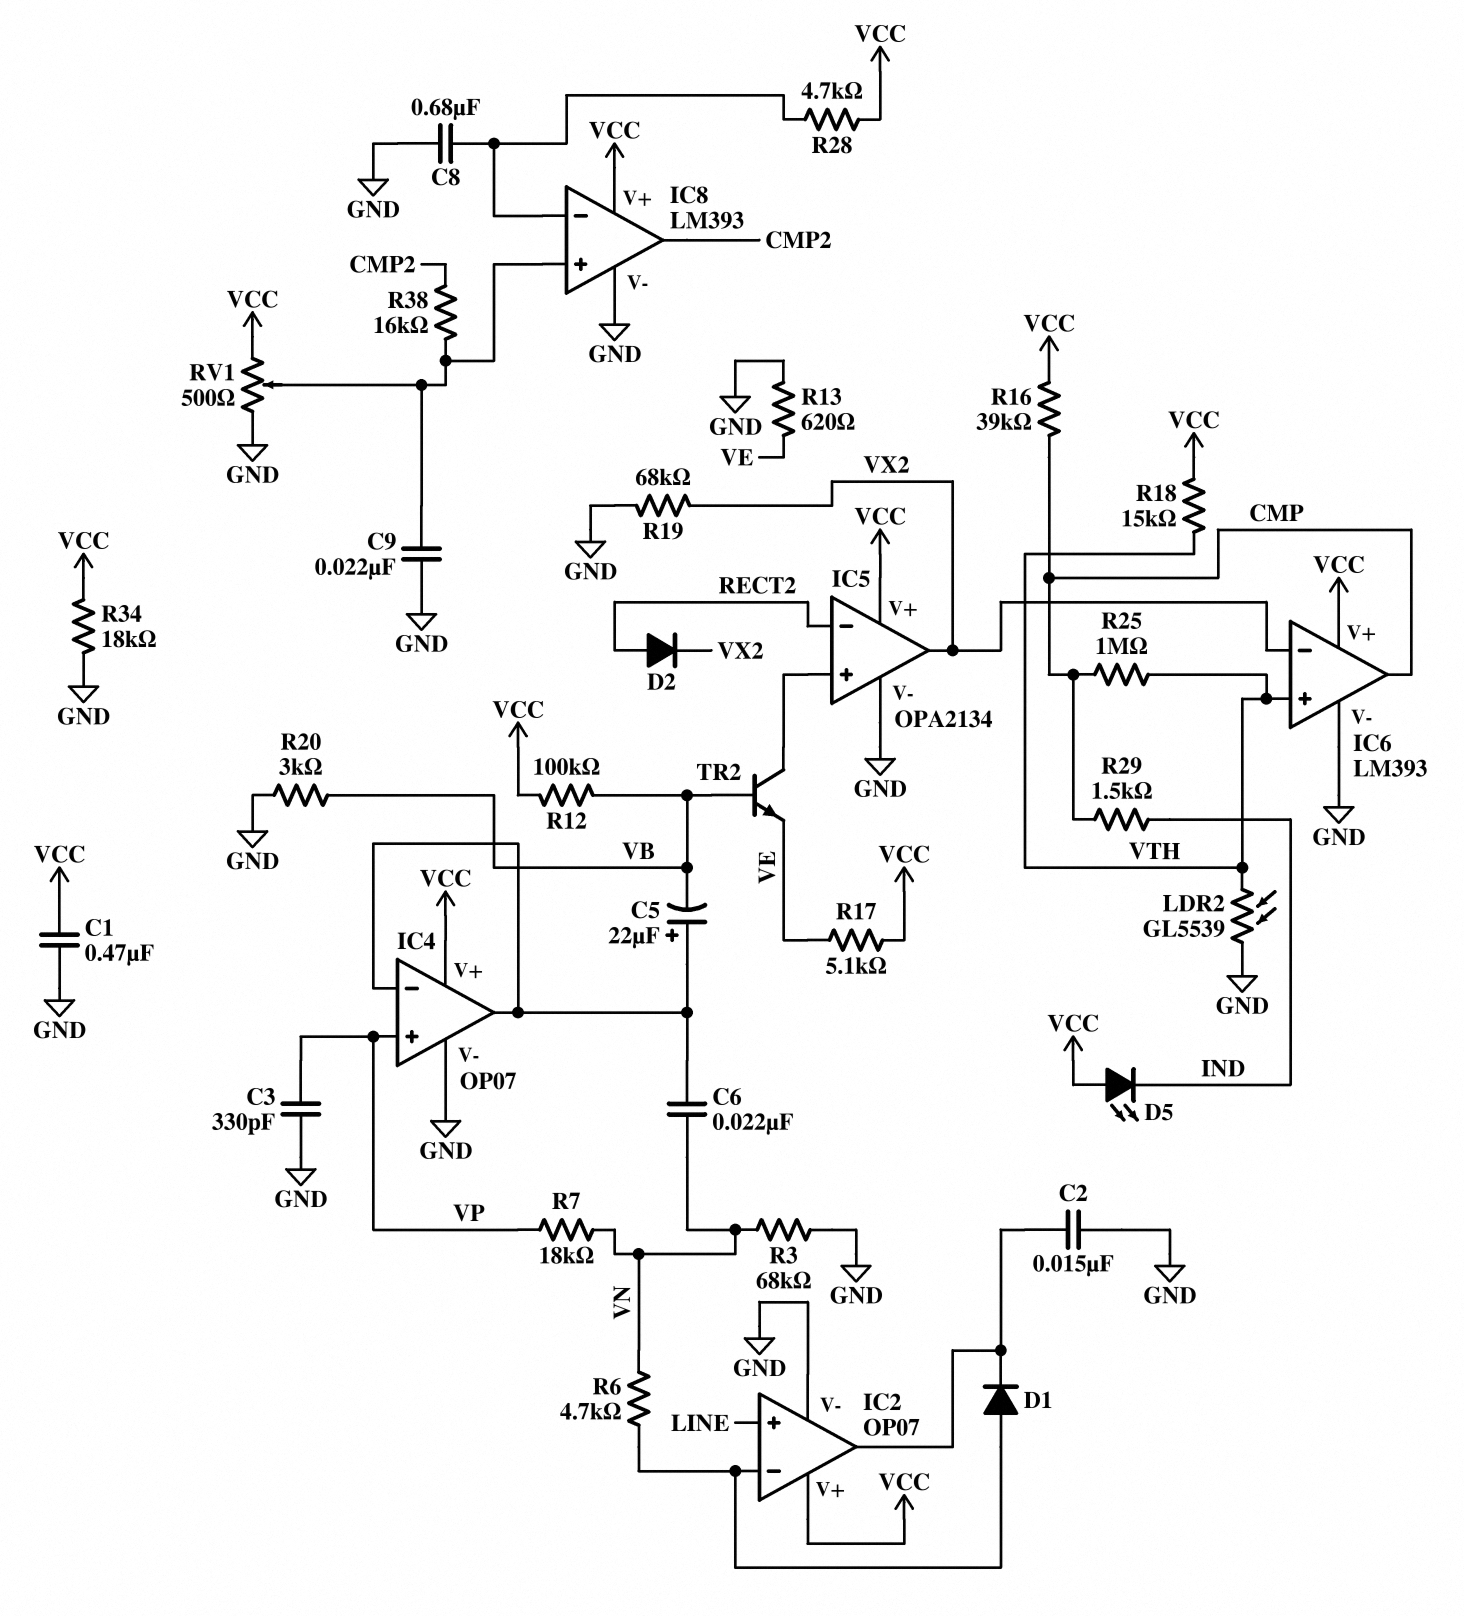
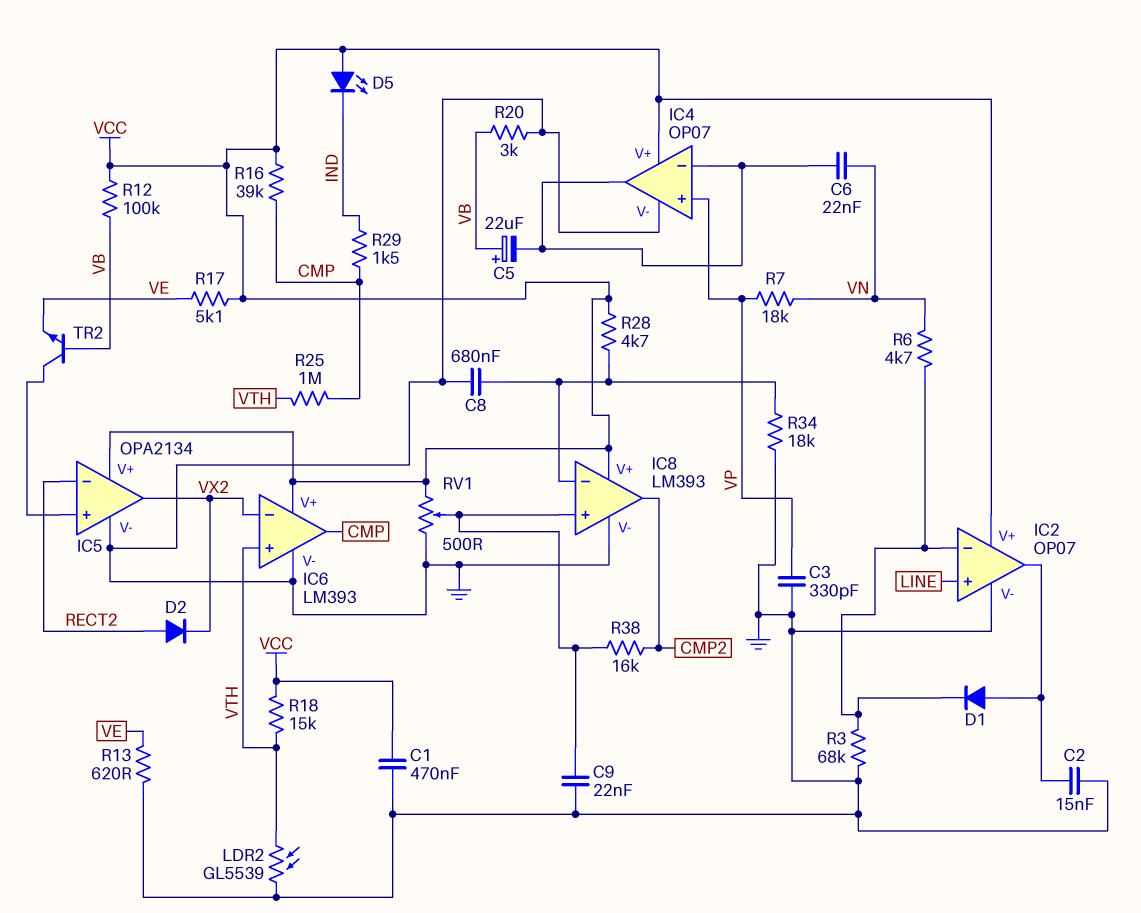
C5: 22uF (plus IC4/in-, minus VB) -> 22uF (plus VB, minus IC4/in-)
D1: diode (A IC2/in-, K IC2/out) -> diode (A IC2/out, K IC2/in-)
R3: 68k (GND, VN) -> 68k (GND, IC2/in-)
R19: 68k (GND, VX2) -> none
R34: 18k (GND, VCC) -> 18k (GND, IC8/in-)

